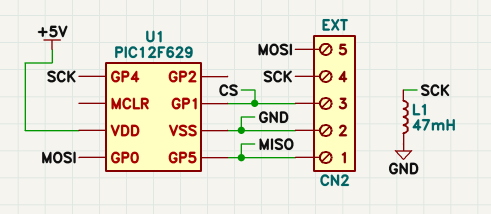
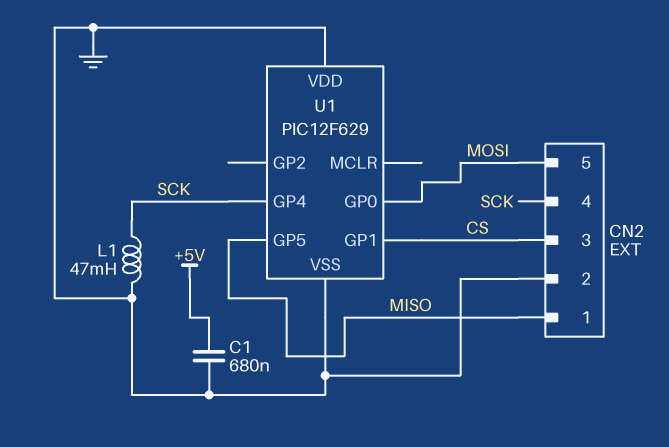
C1: none -> 680nF (+5V, GND)
U1 pin VDD: +5V -> GND

